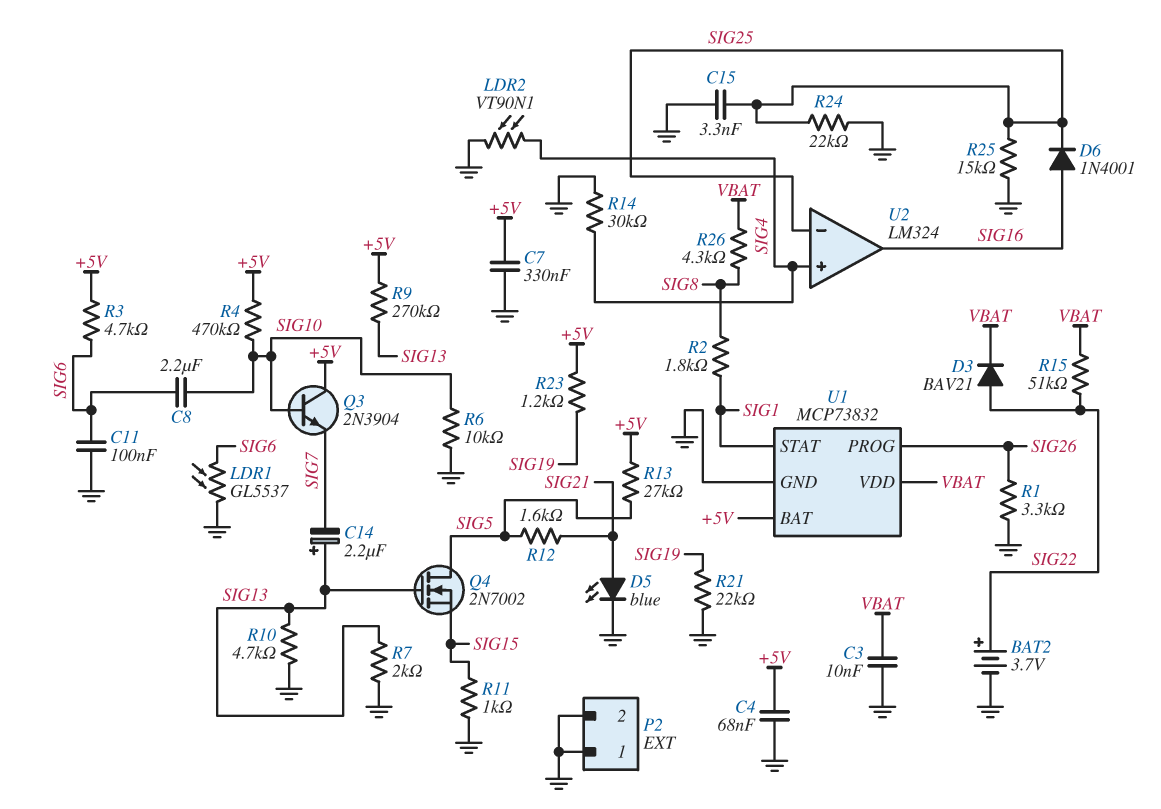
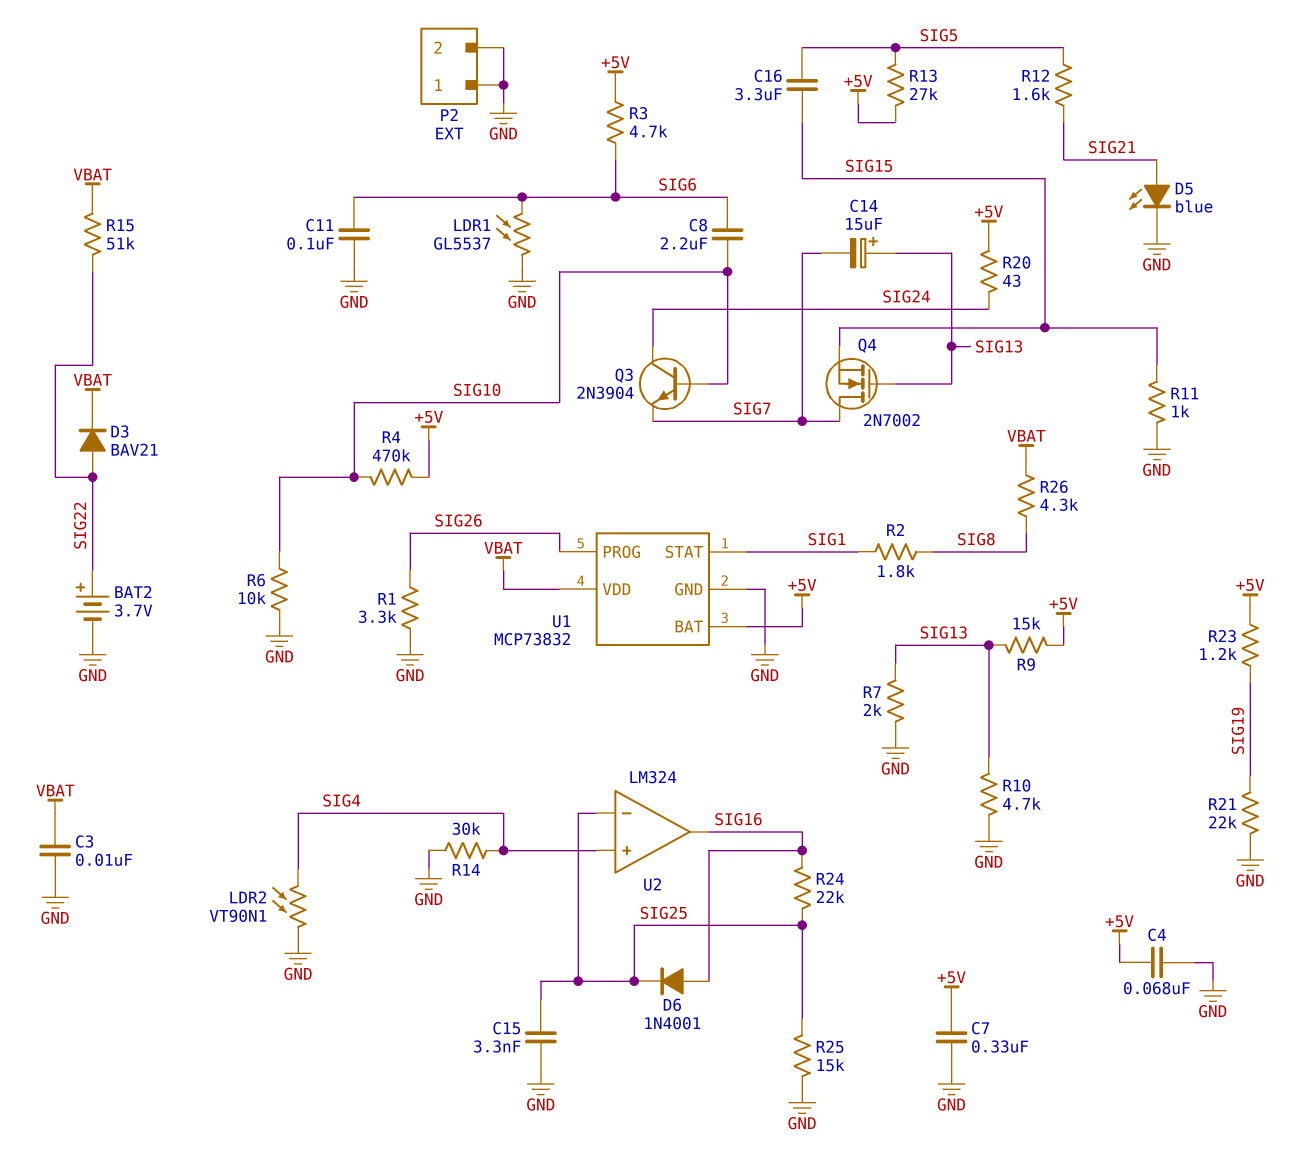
C14: 2.2uF (plus SIG13, minus SIG7) -> 15uF (plus SIG13, minus SIG7)
C16: none -> 3.3uF (SIG5, SIG15)
Q3: NPN 2N3904 (B SIG10, C +5V, E SIG7) -> NPN 2N3904 (B SIG10, C SIG24, E SIG7)
Q4: NMOS 2N7002 (G SIG13, D SIG5, S SIG15) -> NMOS 2N7002 (G SIG13, D SIG7, S SIG15)
R9: 270k (+5V, SIG13) -> 15k (+5V, SIG13)
R20: none -> 43 (+5V, SIG24)
R24: 22k (GND, SIG25) -> 22k (SIG16, SIG25)

